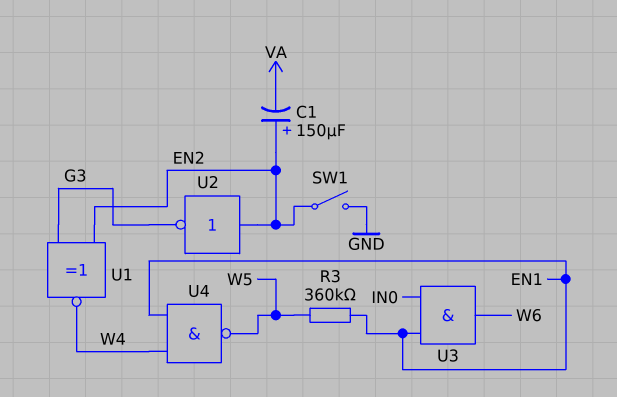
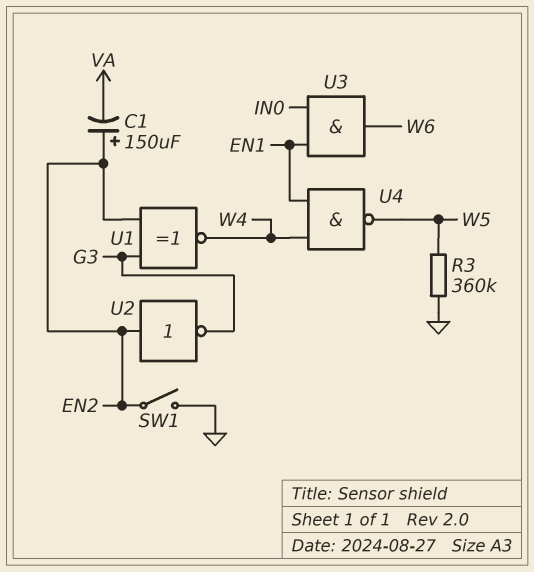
R3: 360k (EN1, W5) -> 360k (GND, W5)

